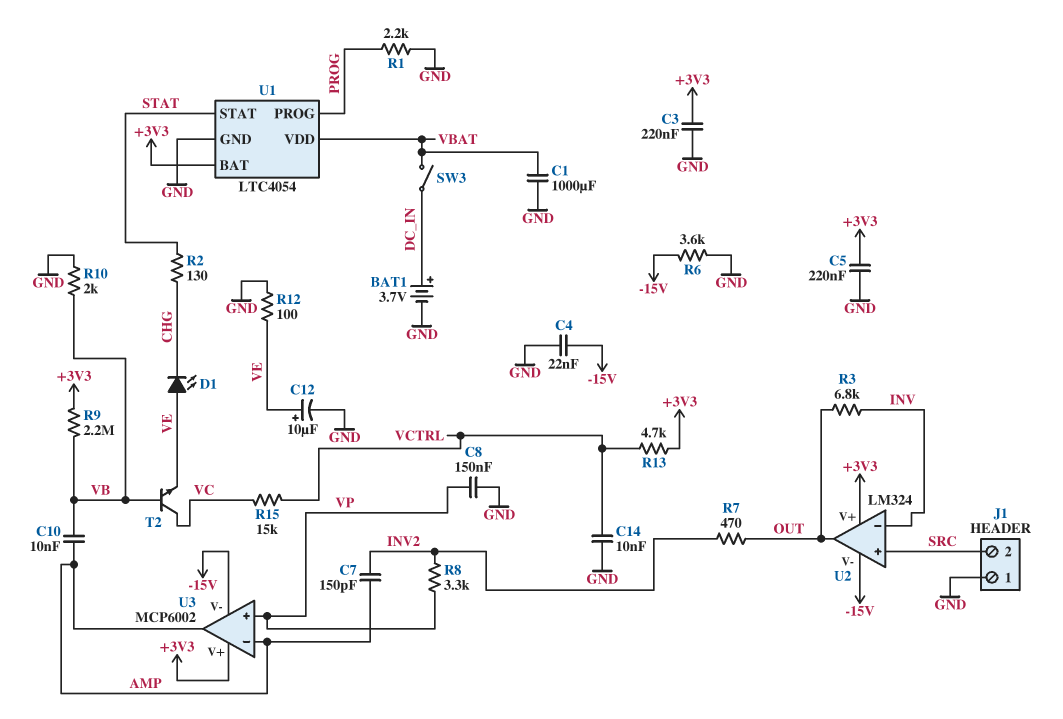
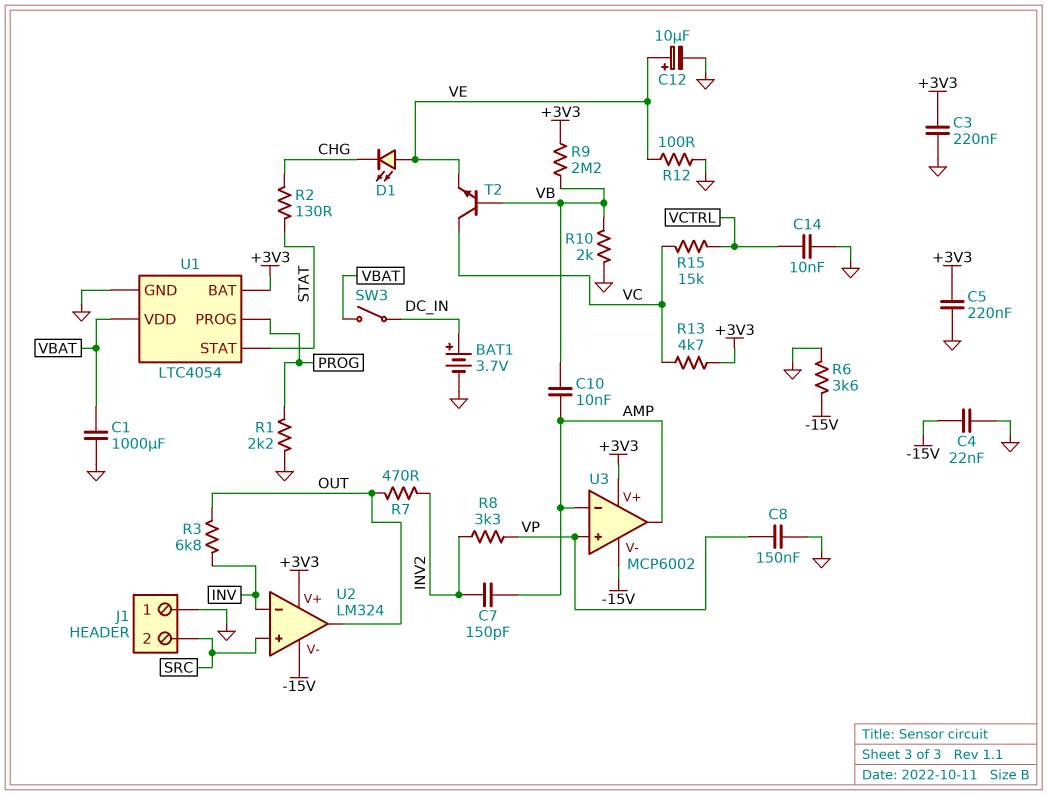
R13: 4.7k (+3V3, VCTRL) -> 4.7k (+3V3, VC)

